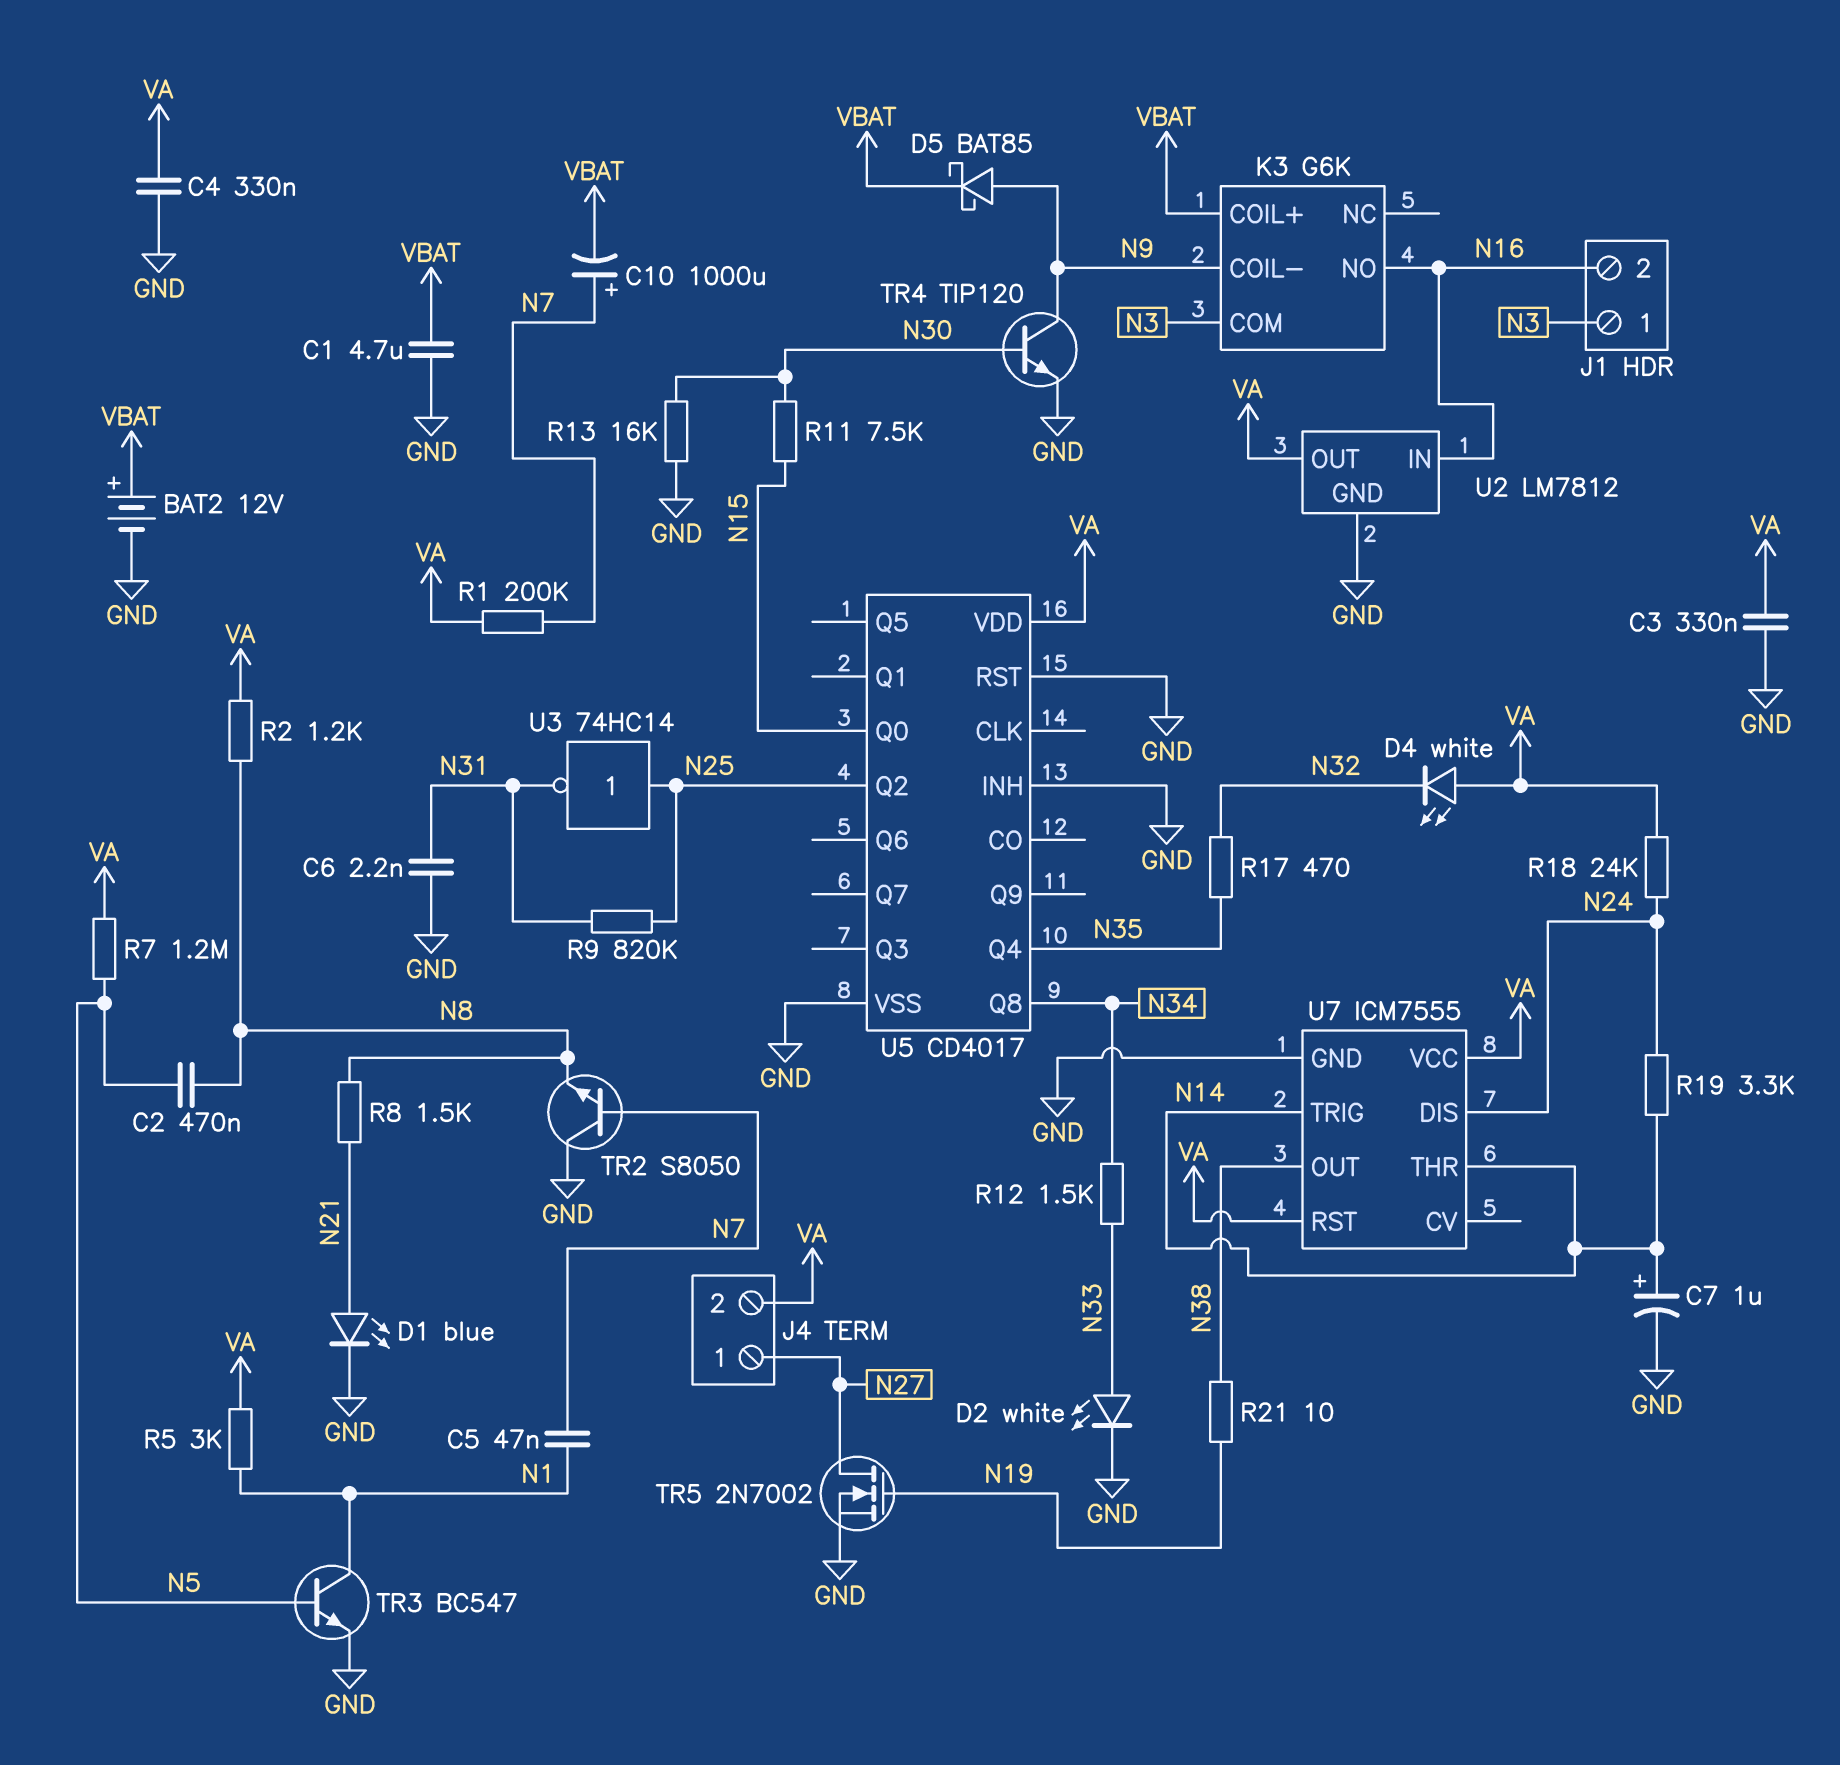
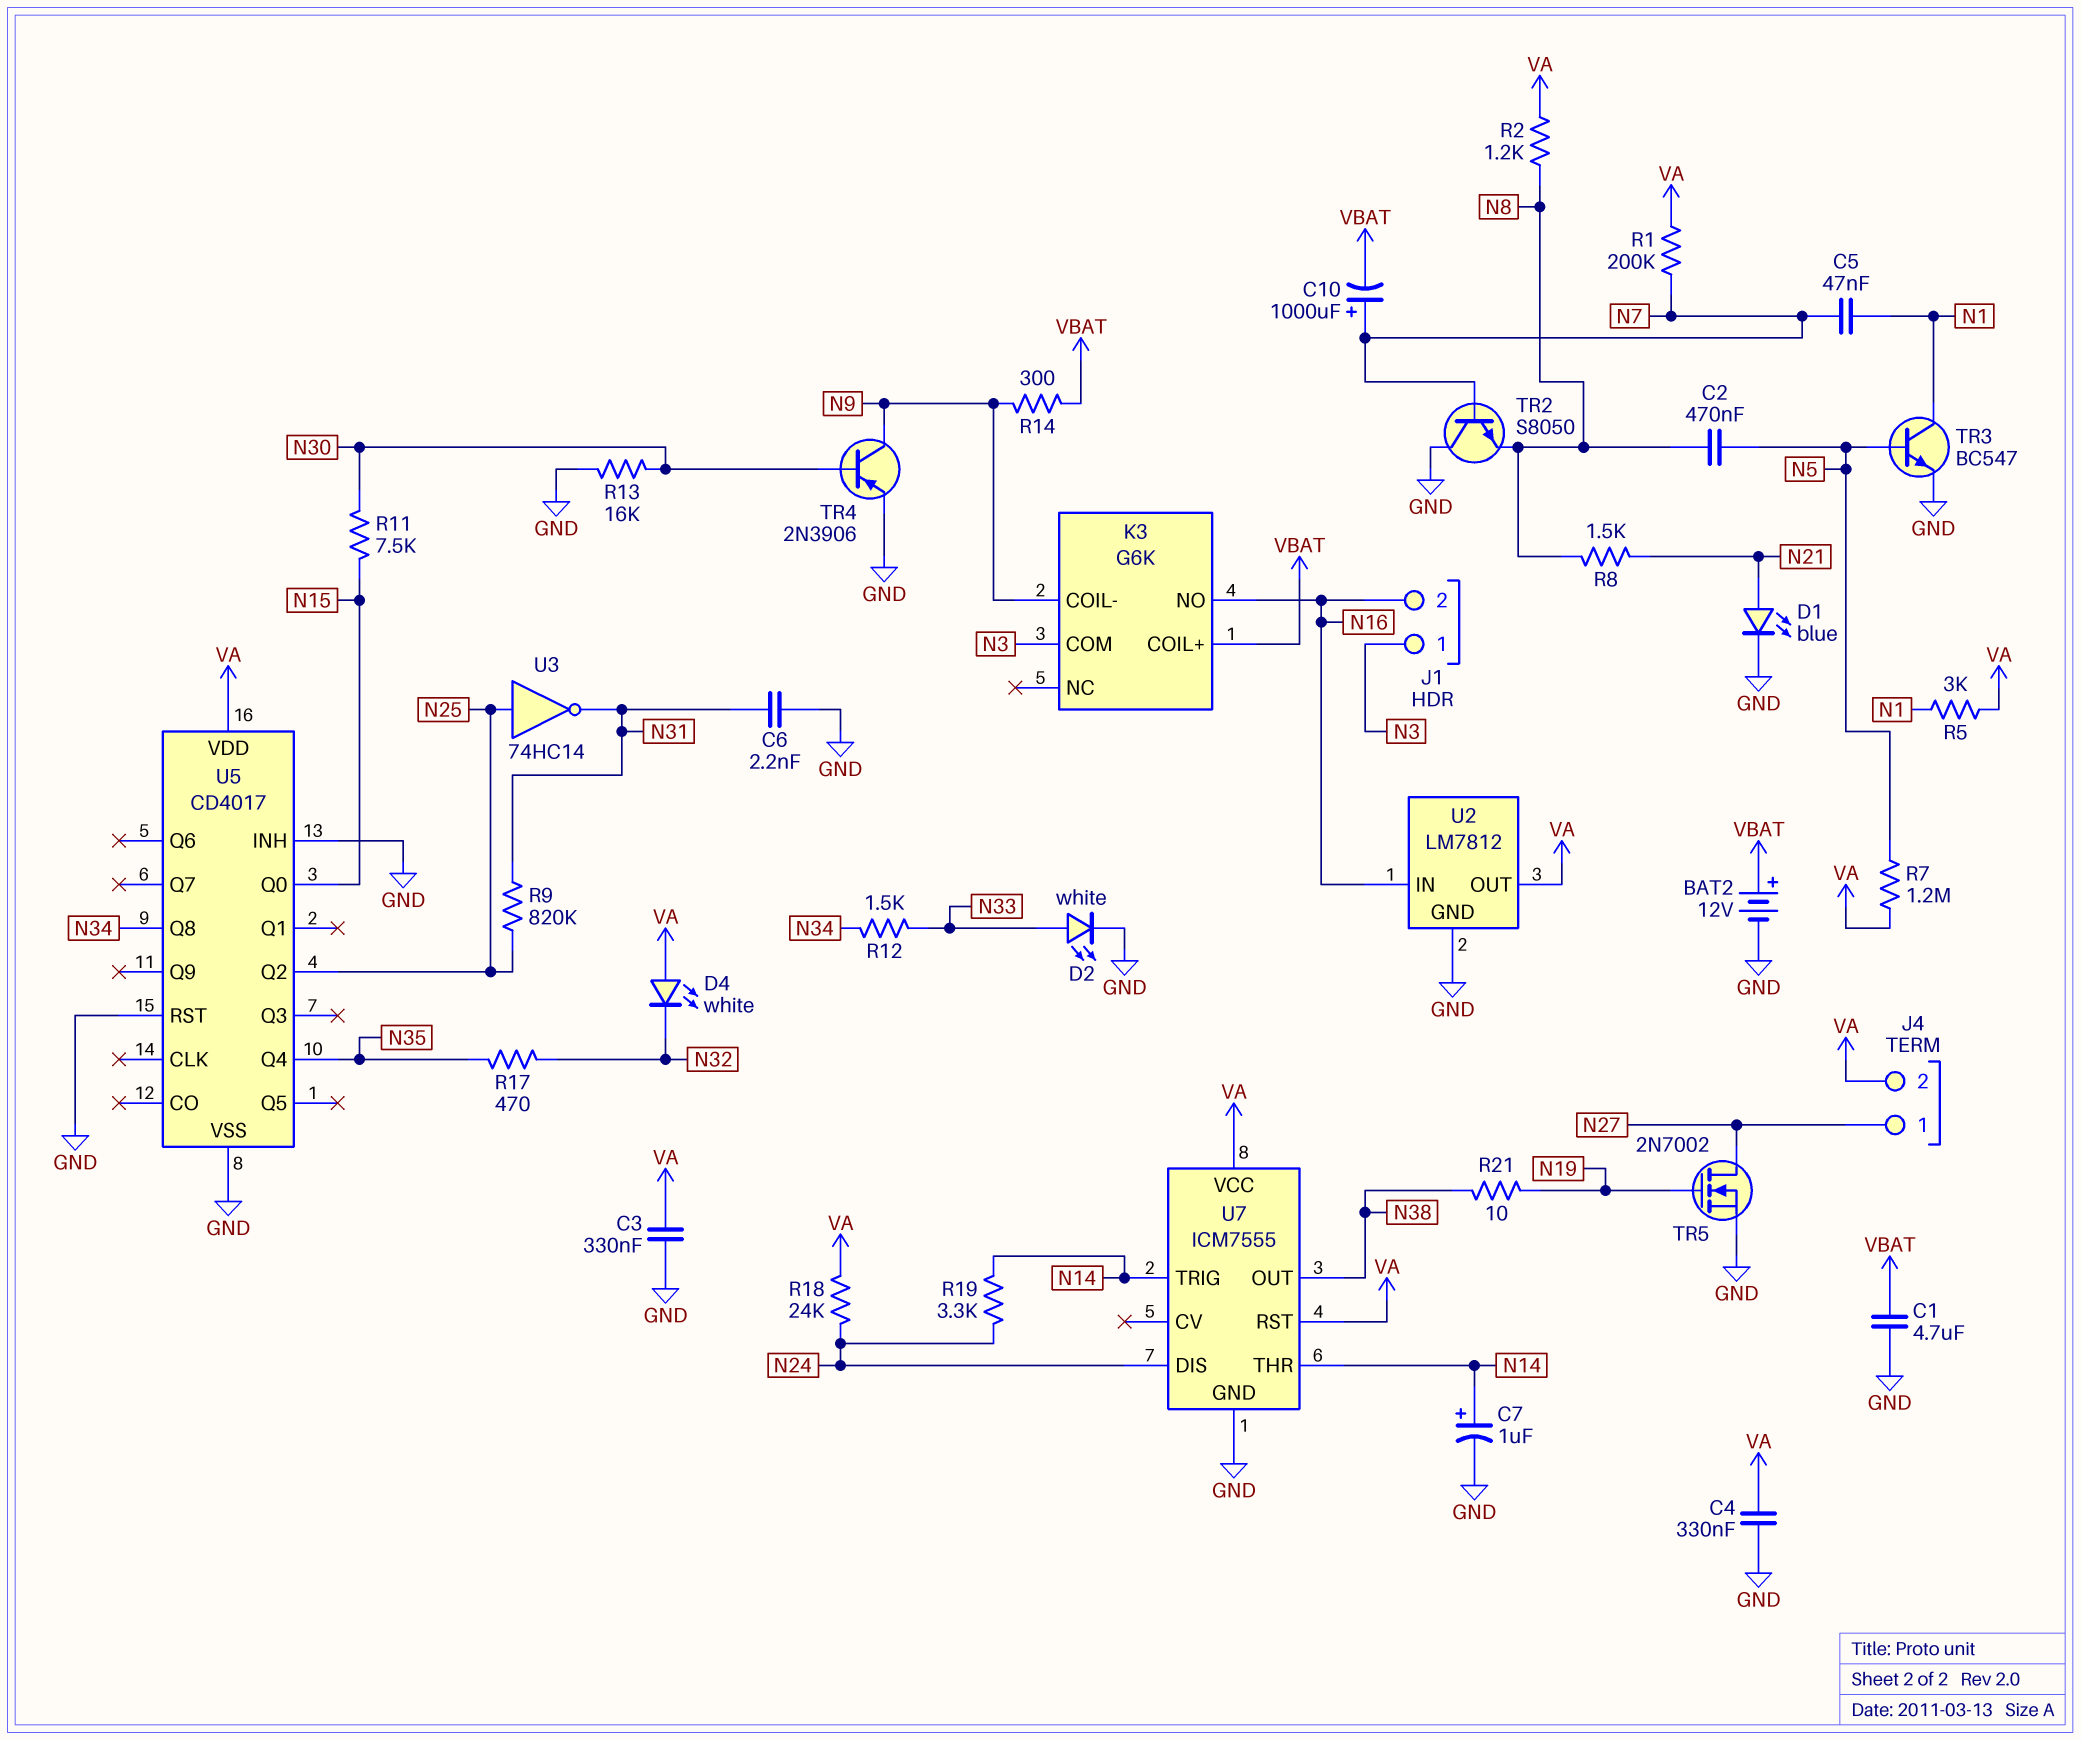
D5: schottky BAT85 (A N9, K VBAT) -> none
R14: none -> 300 (N9, VBAT)
TR4: NPN TIP120 (B N30, C N9, E GND) -> PNP 2N3906 (B N30, C N9, E GND)

